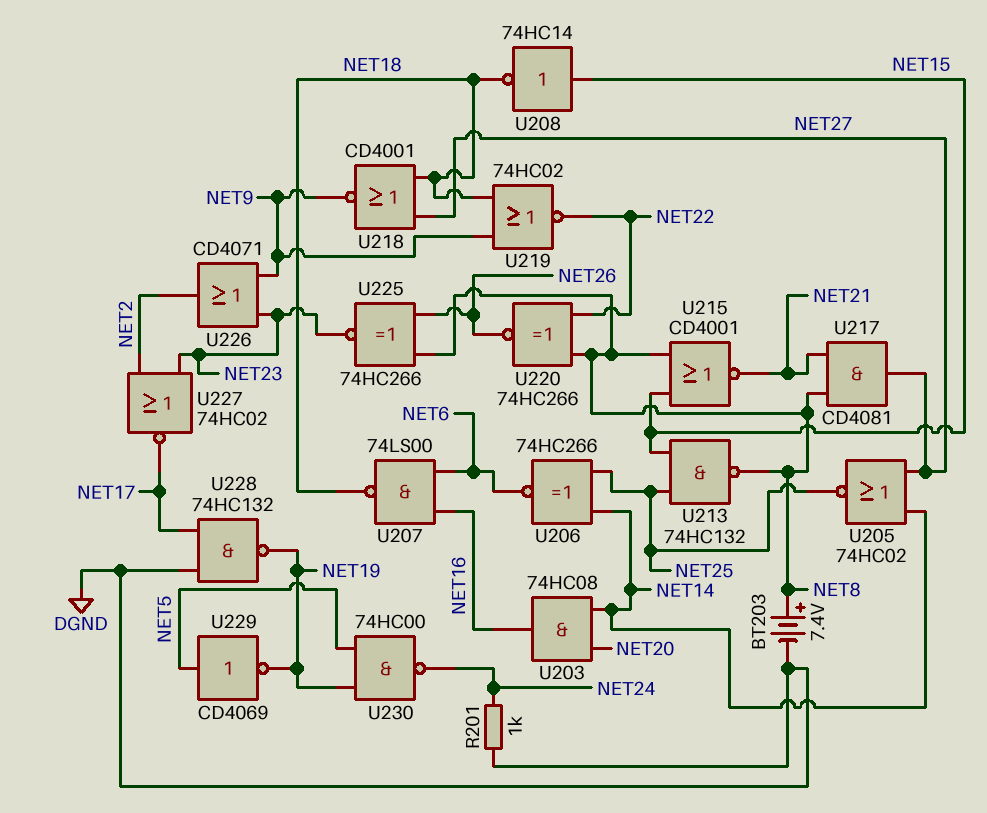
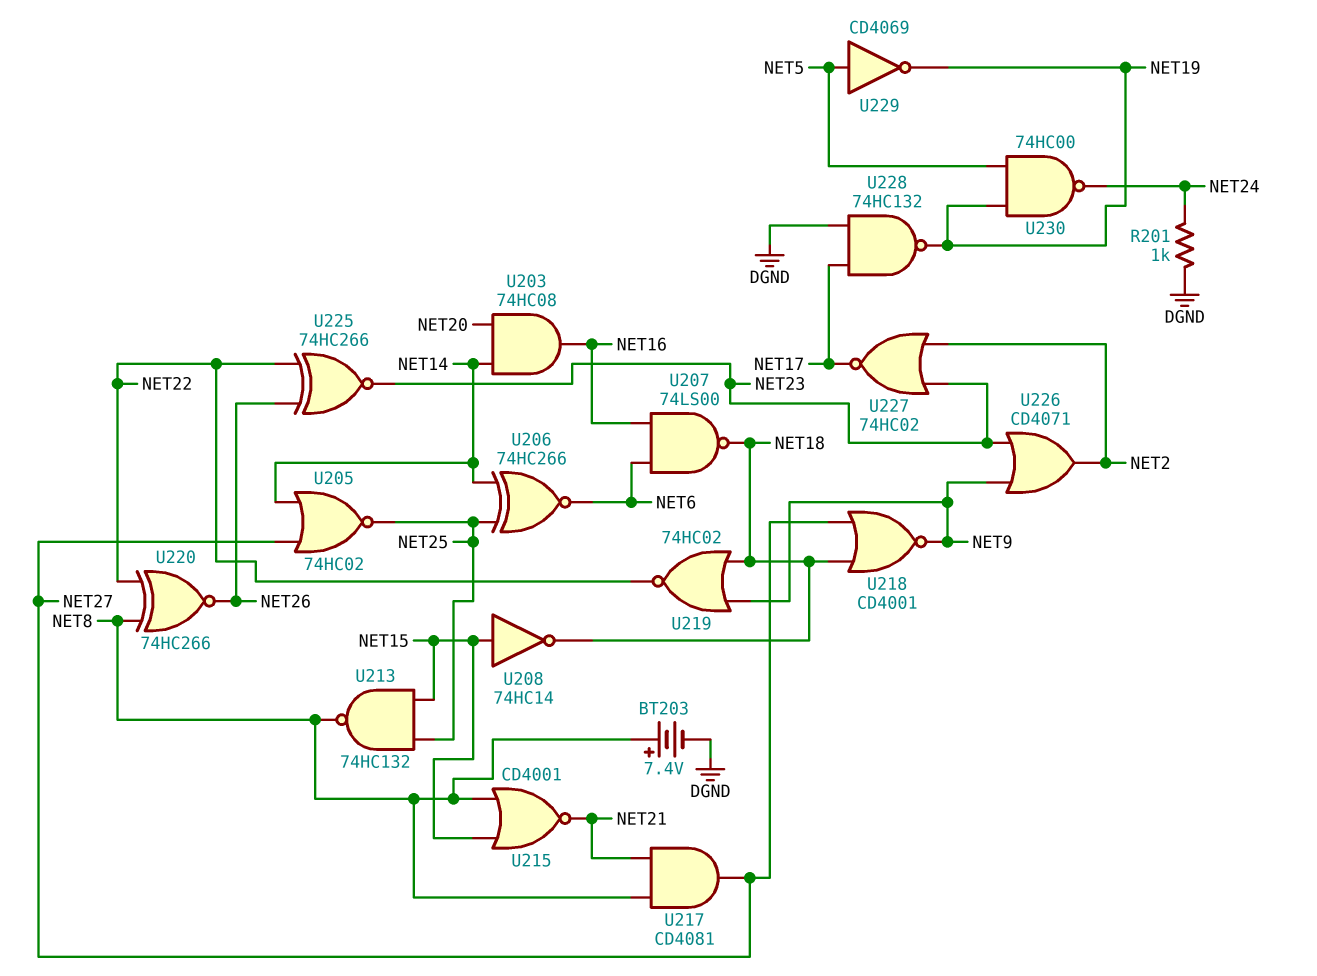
U225: XNOR 74HC266 (in NET8, in NET26, out NET23) -> XNOR 74HC266 (in NET22, in NET26, out NET23)

